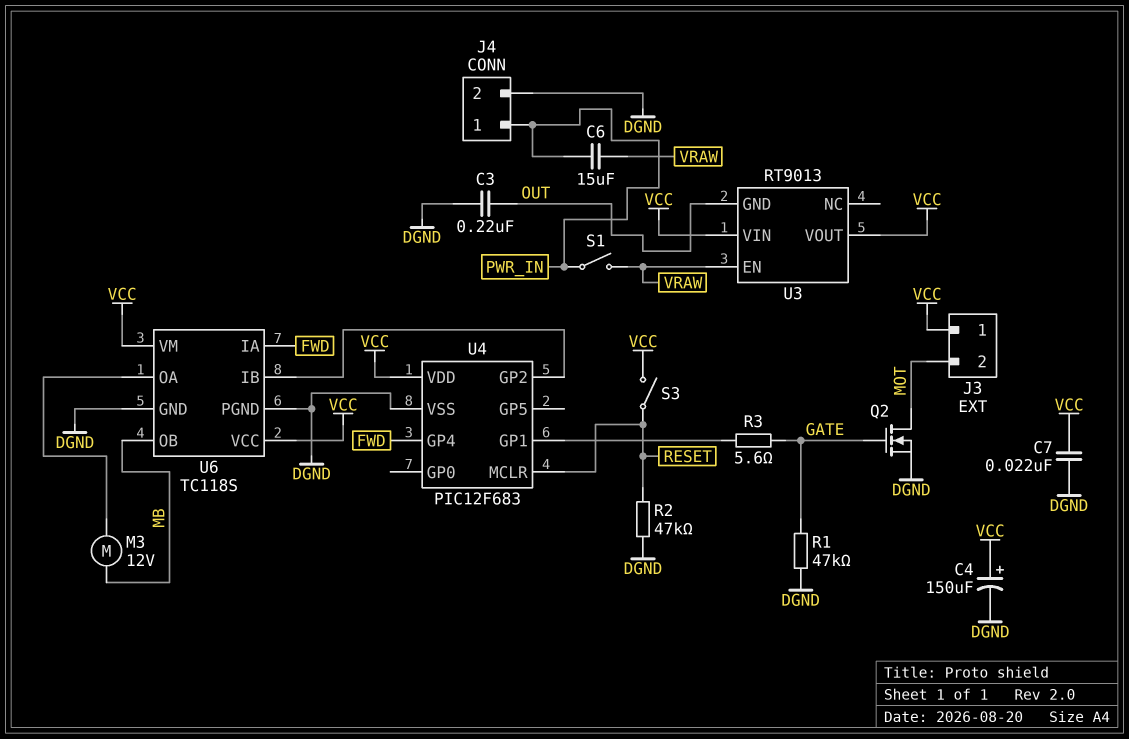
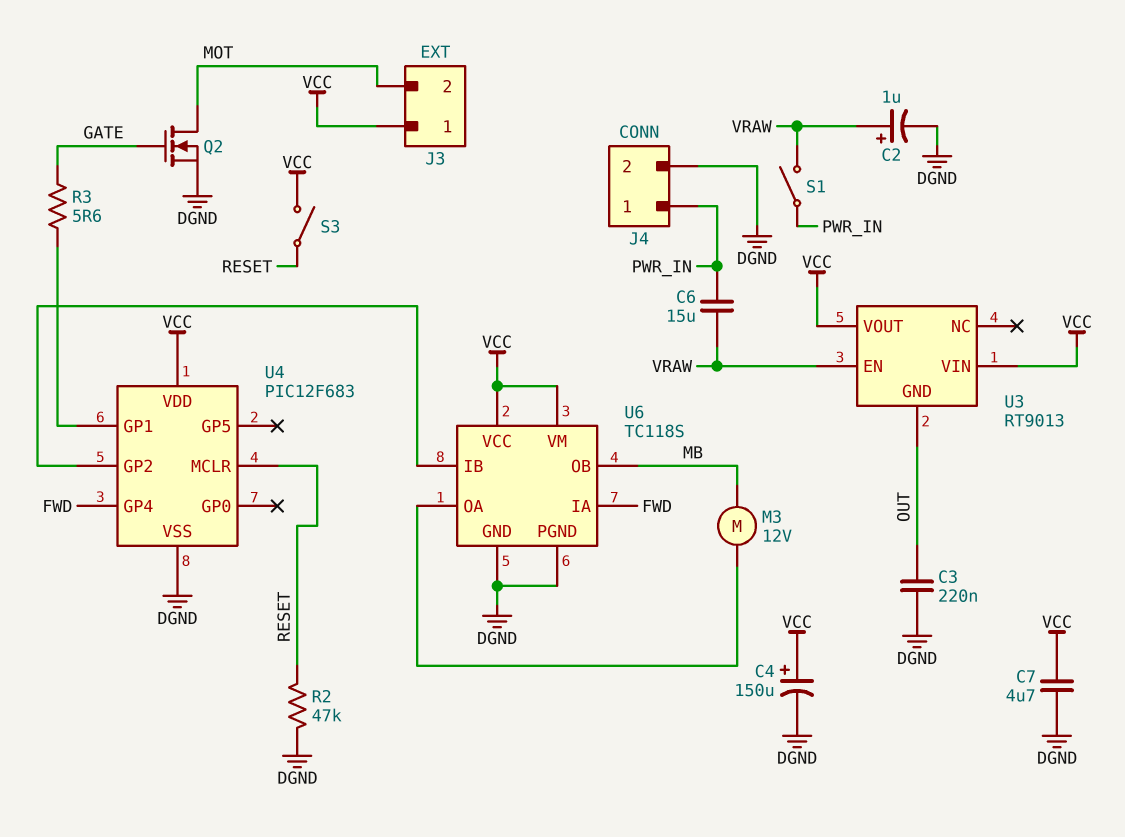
C2: none -> 1uF (plus VRAW, minus DGND)
C7: 22nF (DGND, VCC) -> 4.7uF (DGND, VCC)
R1: 47k (DGND, GATE) -> none

